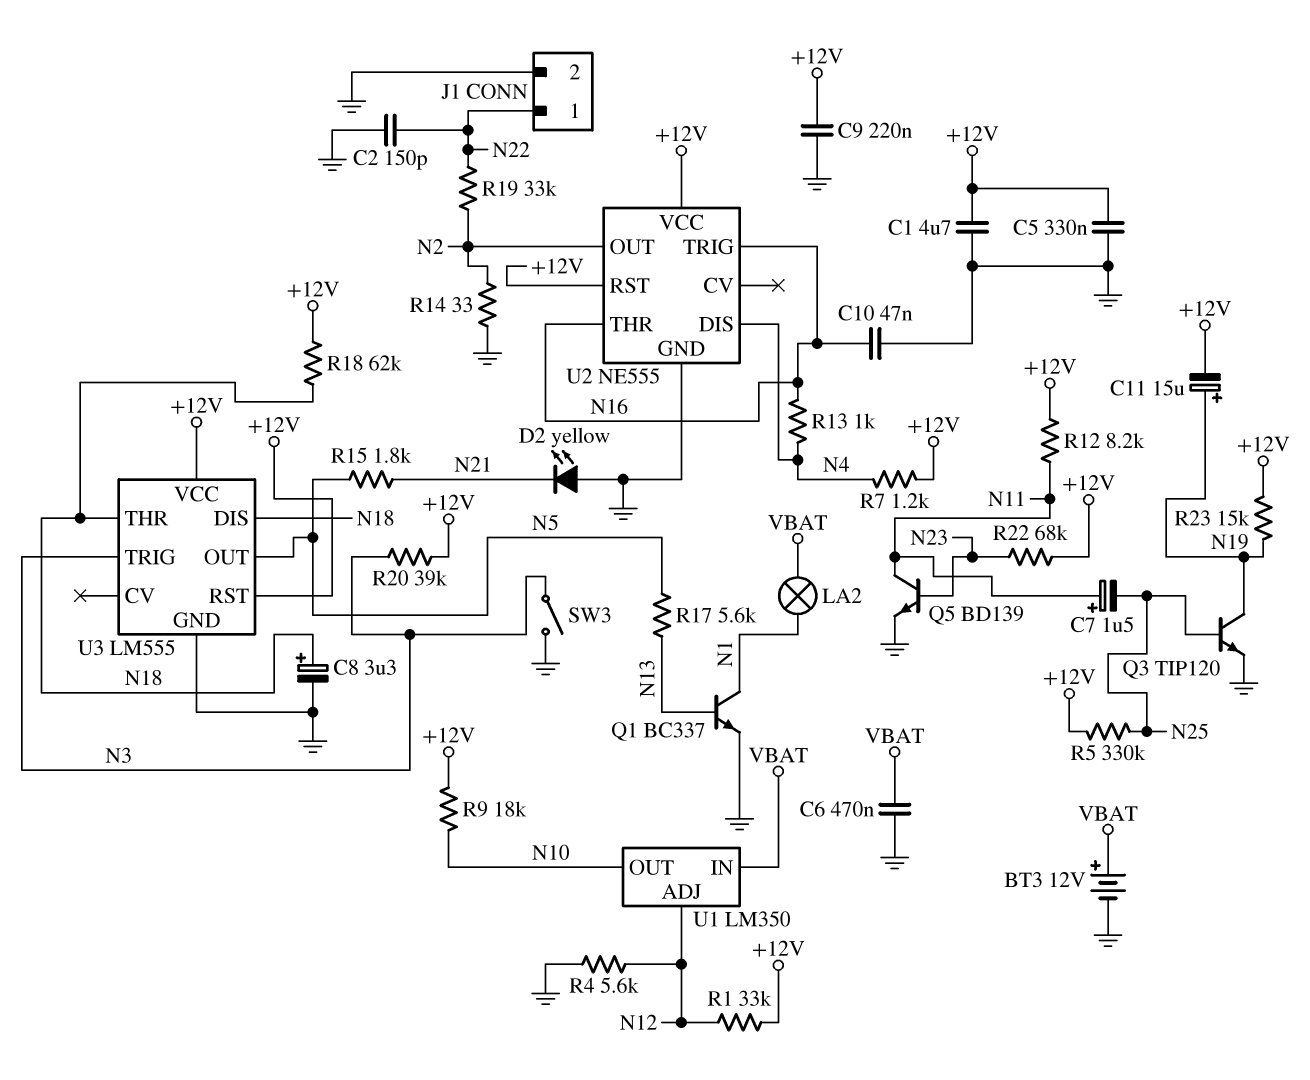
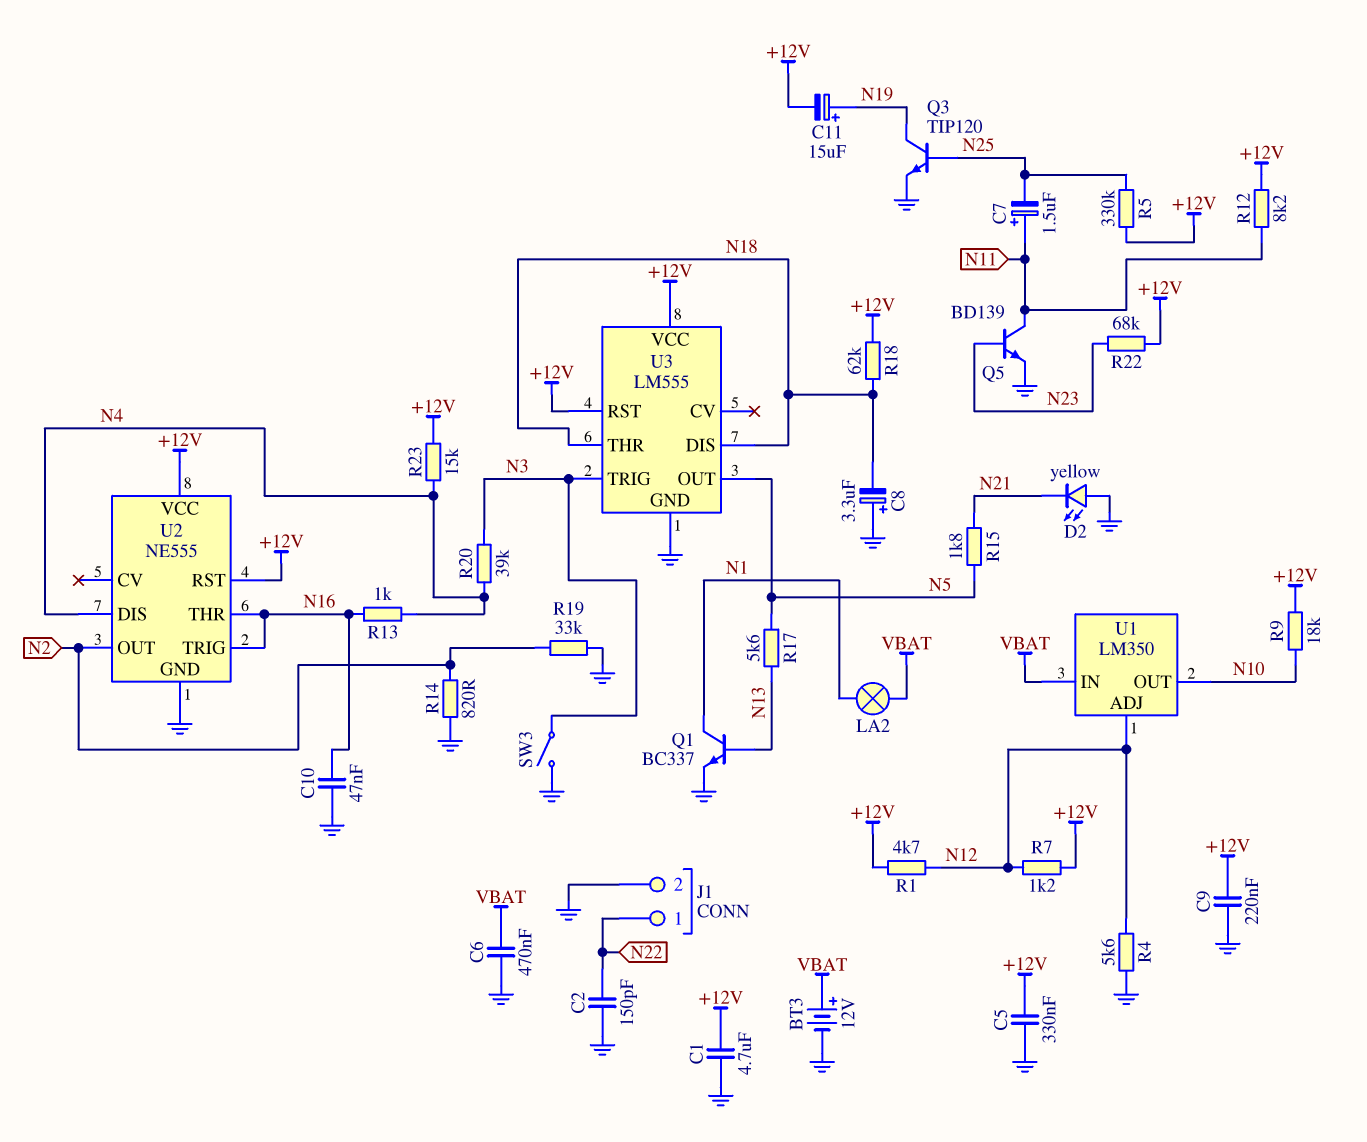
C8: 3.3uF (plus N18, minus GND) -> 3.3uF (plus GND, minus N18)
R1: 33k (+12V, N12) -> 4.7k (+12V, N12)
R7: 1.2k (+12V, N4) -> 1.2k (+12V, N12)
R14: 33 (GND, N2) -> 820 (GND, N2)
R19: 33k (N2, N22) -> 33k (GND, N2)
R20: 39k (+12V, N3) -> 39k (N3, N4)
R23: 15k (+12V, N19) -> 15k (+12V, N4)

